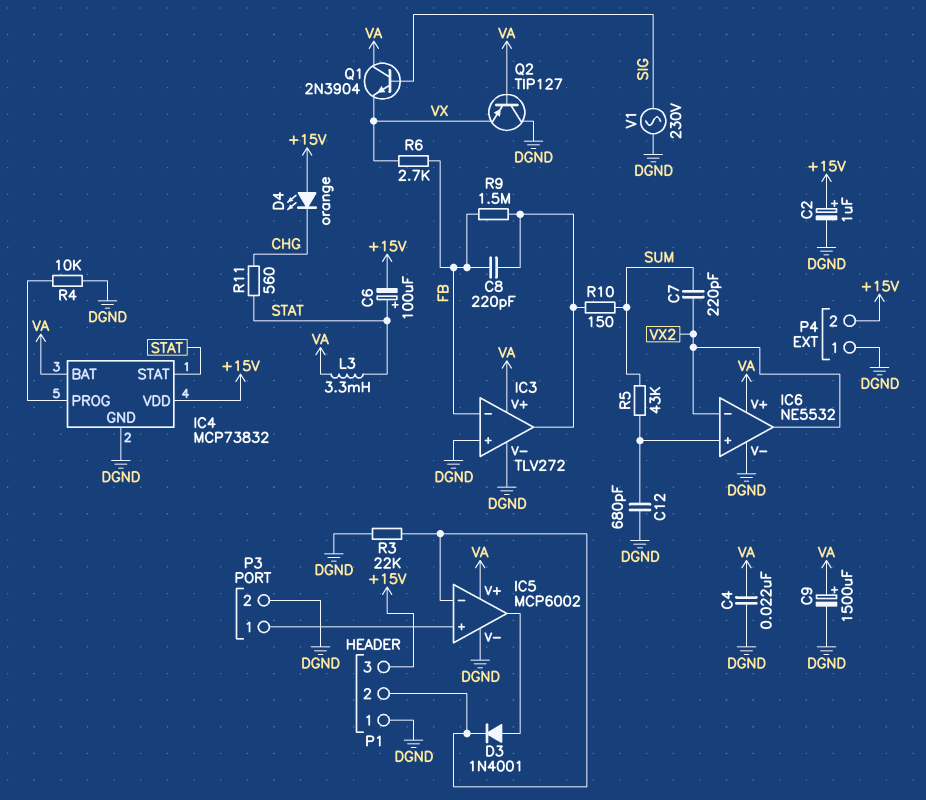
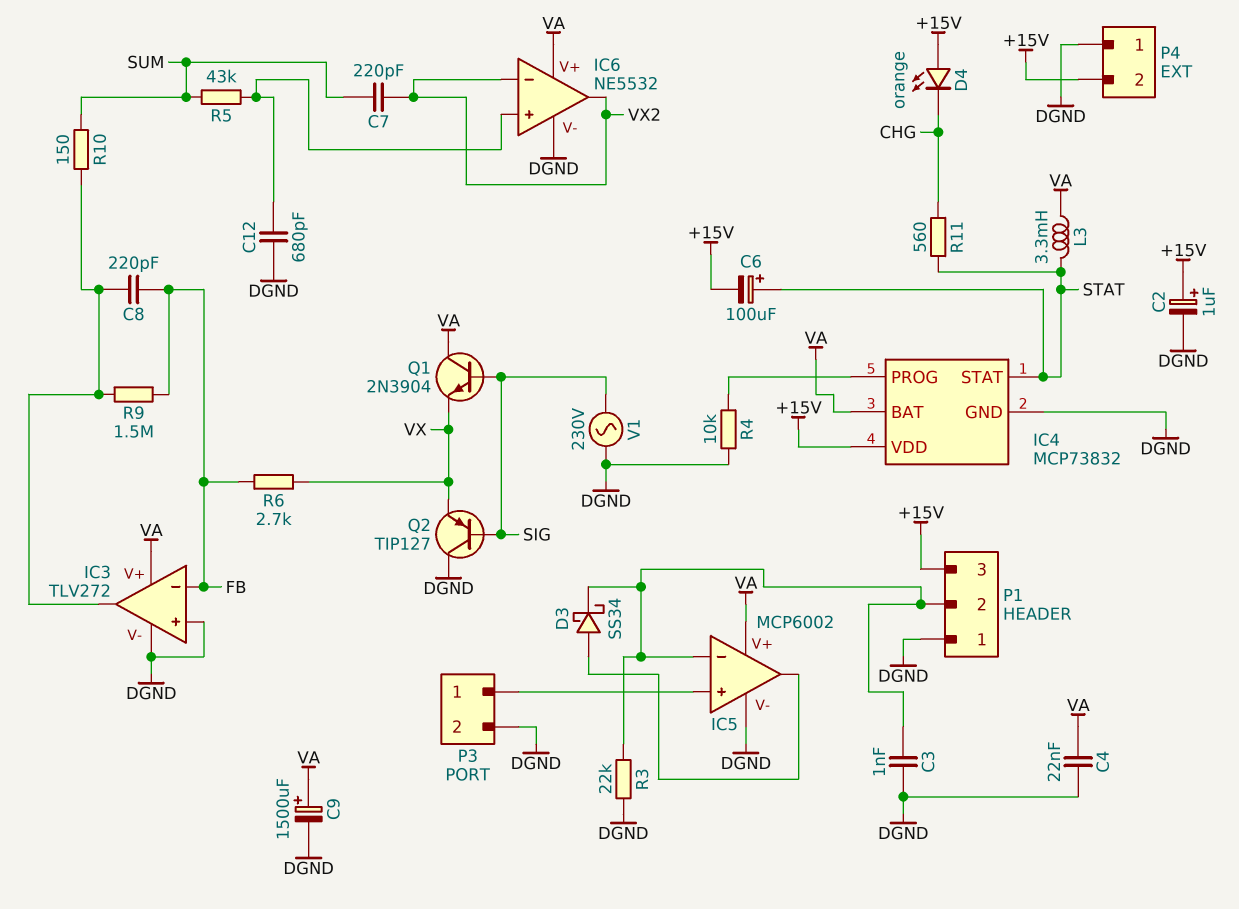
C3: none -> 1nF (DGND, IC5/in-)
D3: diode 1N4001 (A IC5/out, K IC5/in-) -> schottky SS34 (A IC5/out, K IC5/in-)
Q2: PNP TIP127 (B VA, C DGND, E VX) -> PNP TIP127 (B SIG, C DGND, E VX)

